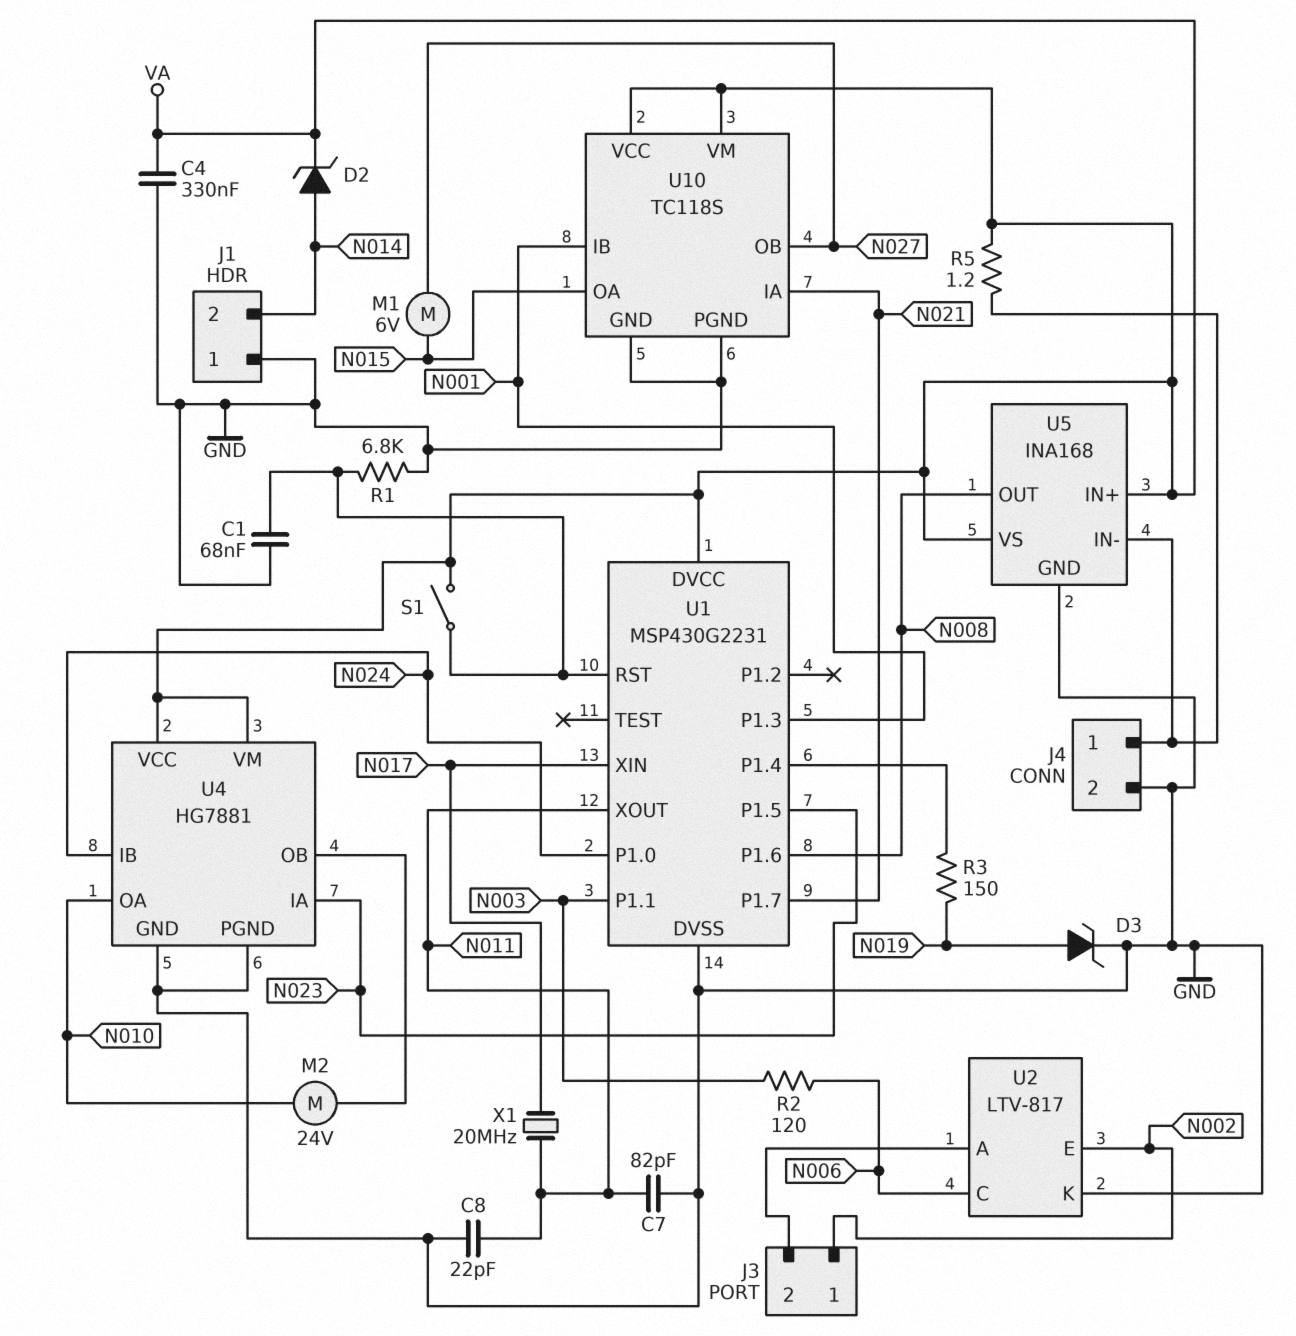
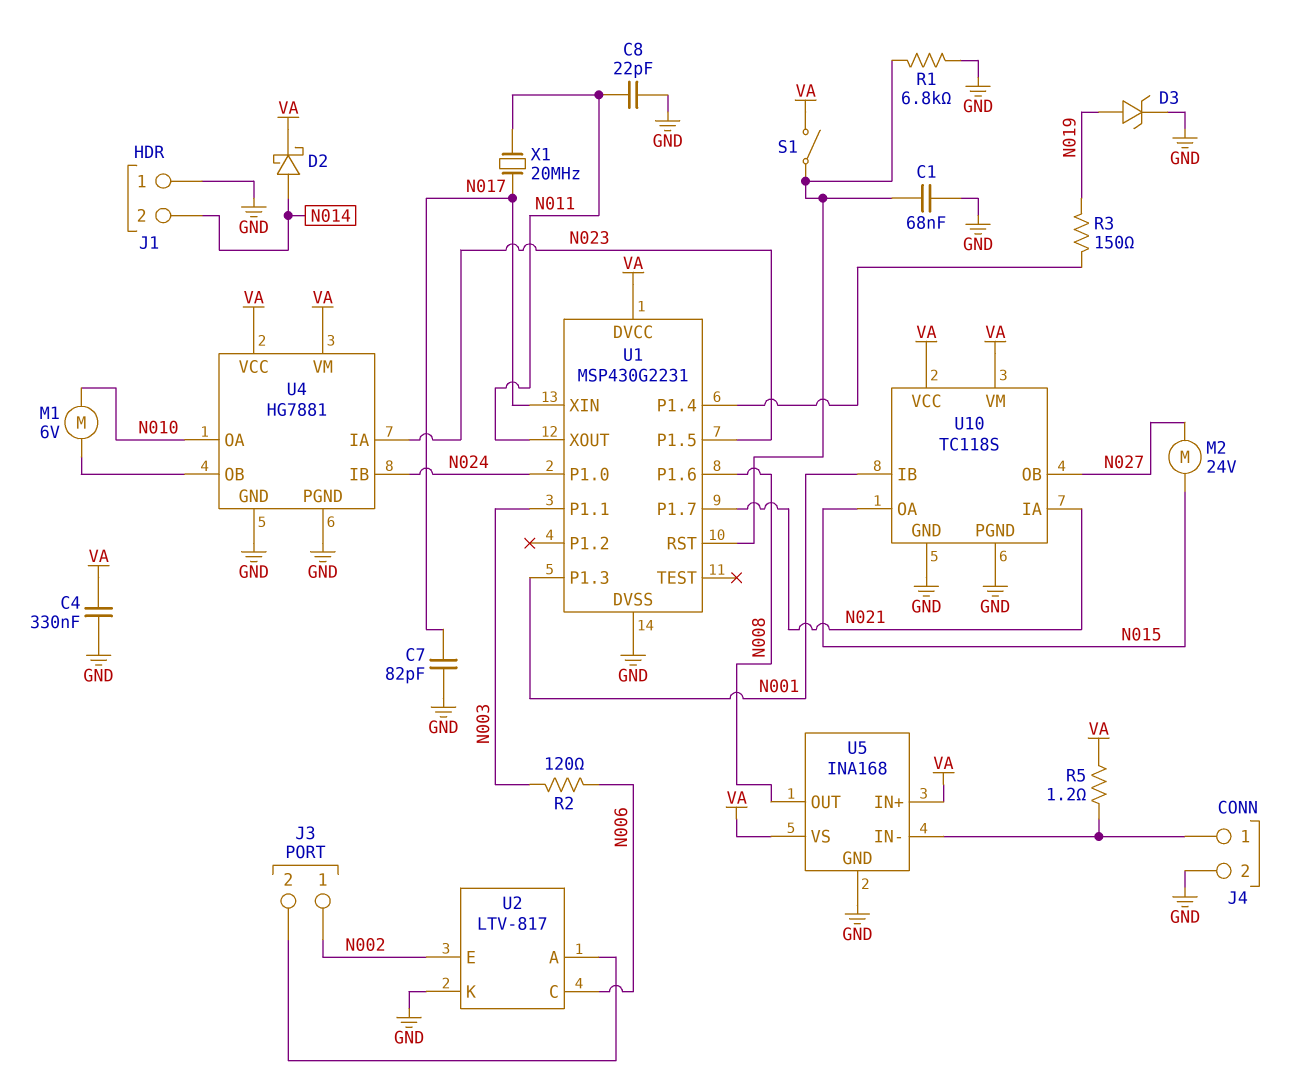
C7: 82pF (GND, N011) -> 82pF (GND, N017)
D2: zener (A N014, K VA) -> schottky (A N014, K VA)
M1: motor 6V (N015, N027) -> motor 6V (N010, U4/OB)
M2: motor 24V (N010, U4/OB) -> motor 24V (N015, N027)

